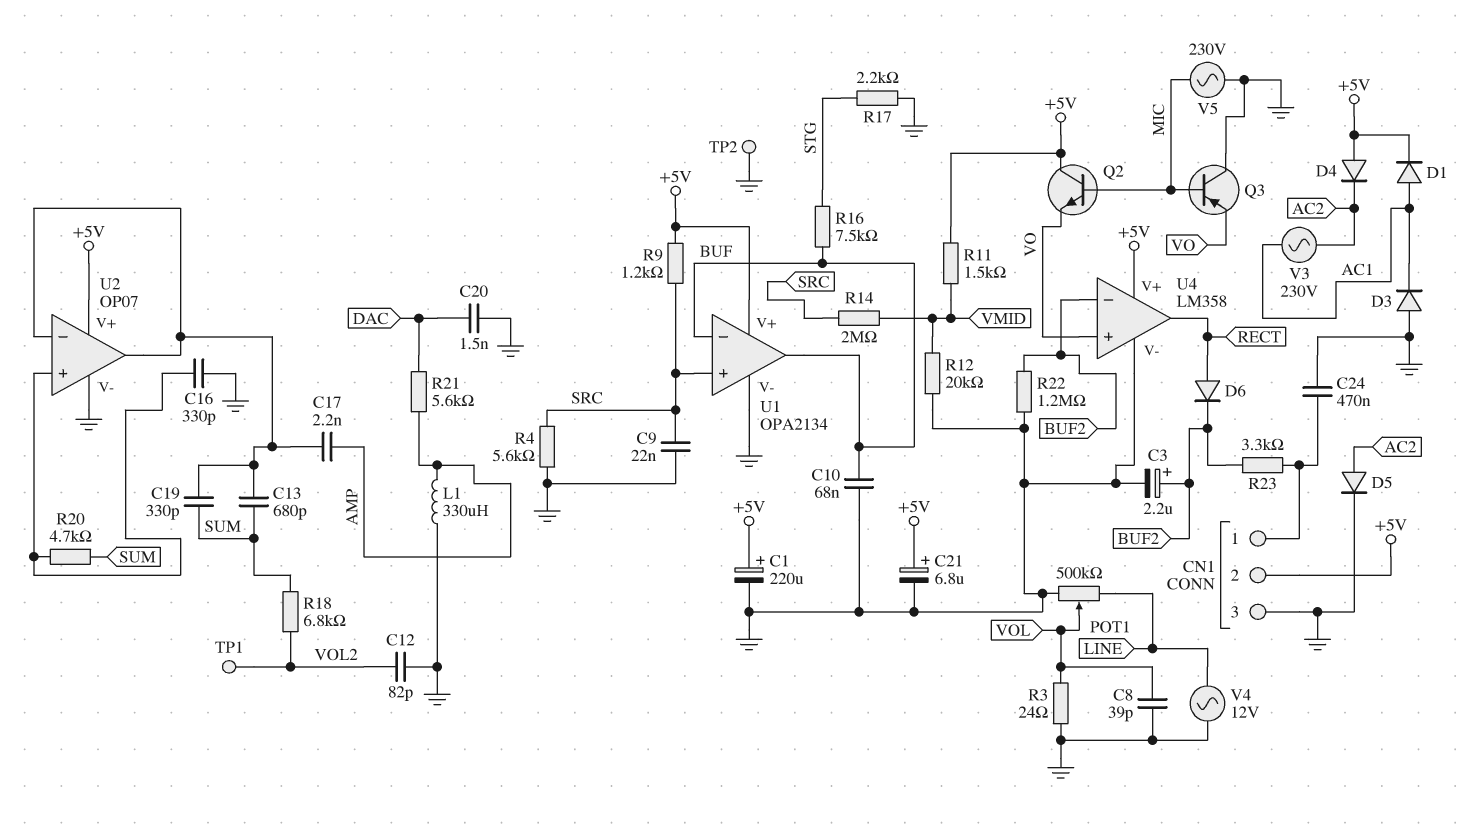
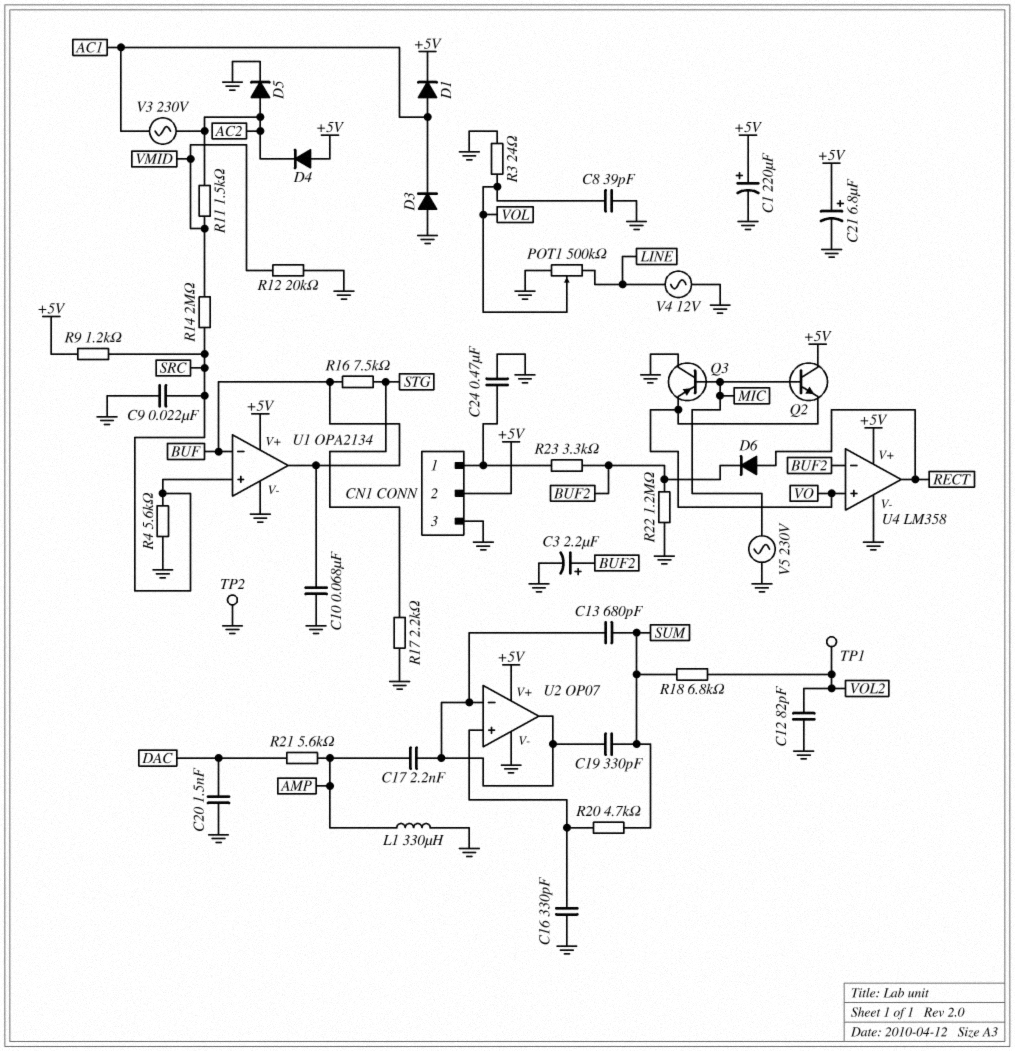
R11: 1.5k (+5V, VMID) -> 1.5k (AC2, VMID)

